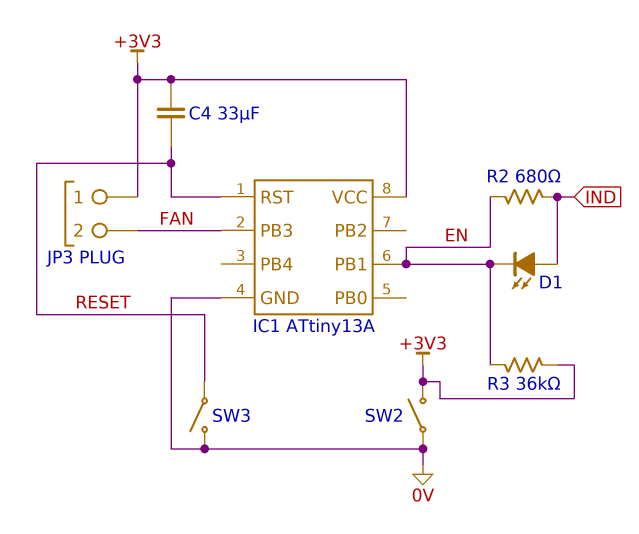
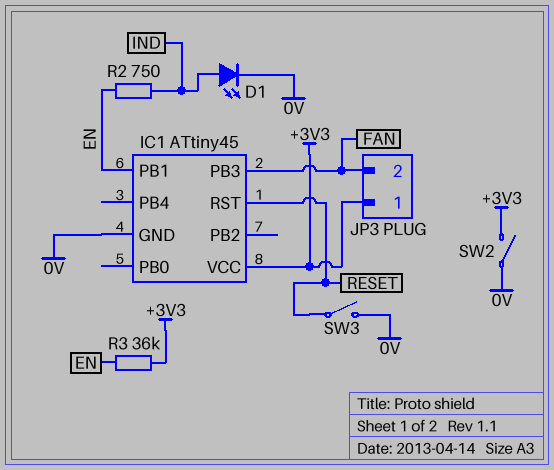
C4: 33uF (+3V3, RESET) -> none
D1: LED (A IND, K EN) -> LED (A IND, K 0V)
IC1: ATtiny13A -> ATtiny45
R2: 680 (EN, IND) -> 750 (EN, IND)

